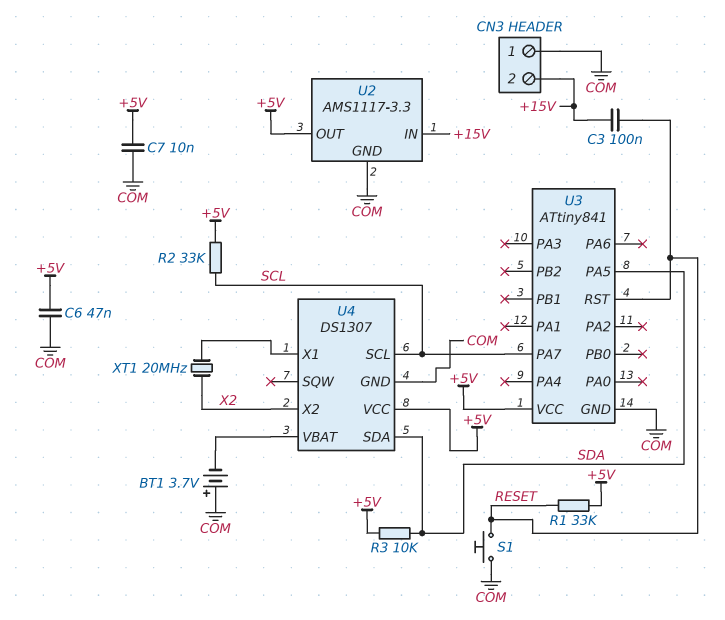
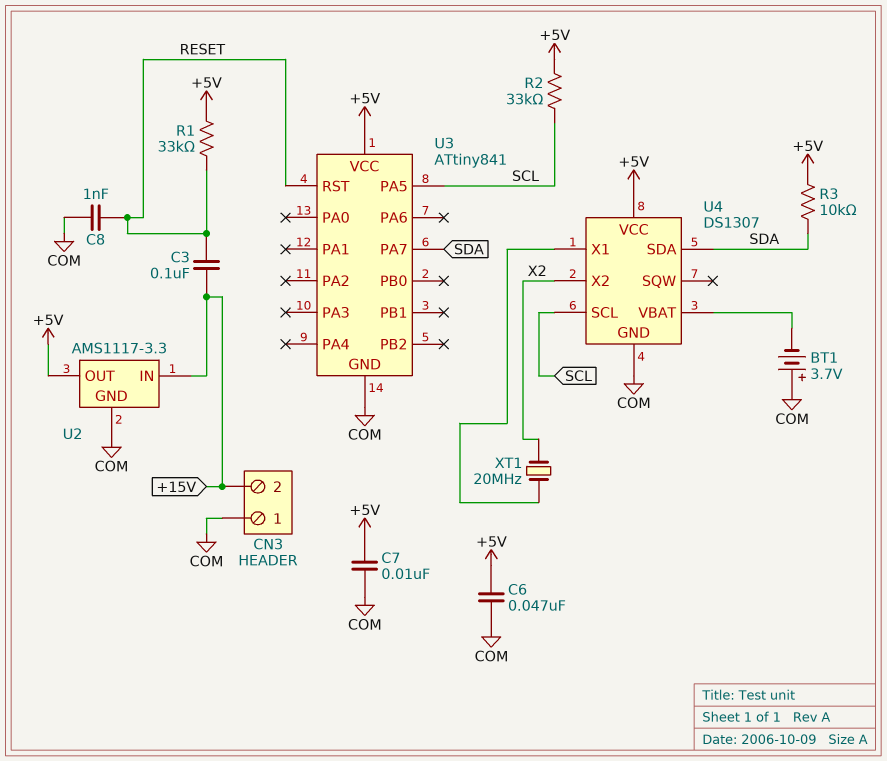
C8: none -> 1nF (COM, RESET)
S1: button (COM, RESET) -> none
U3 pin PA5: SDA -> SCL
U3 pin PA7: SCL -> SDA

